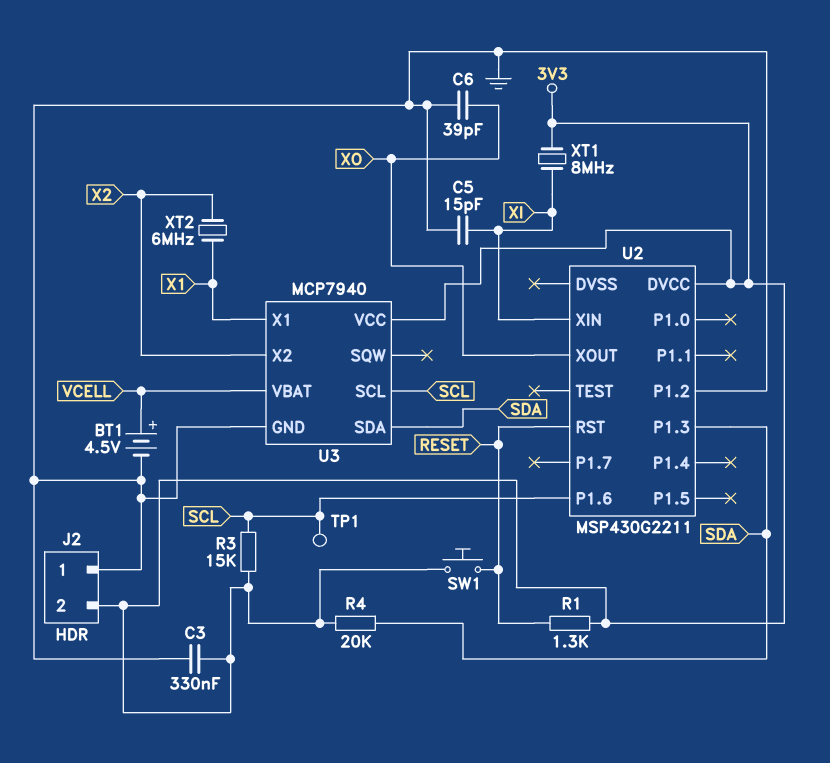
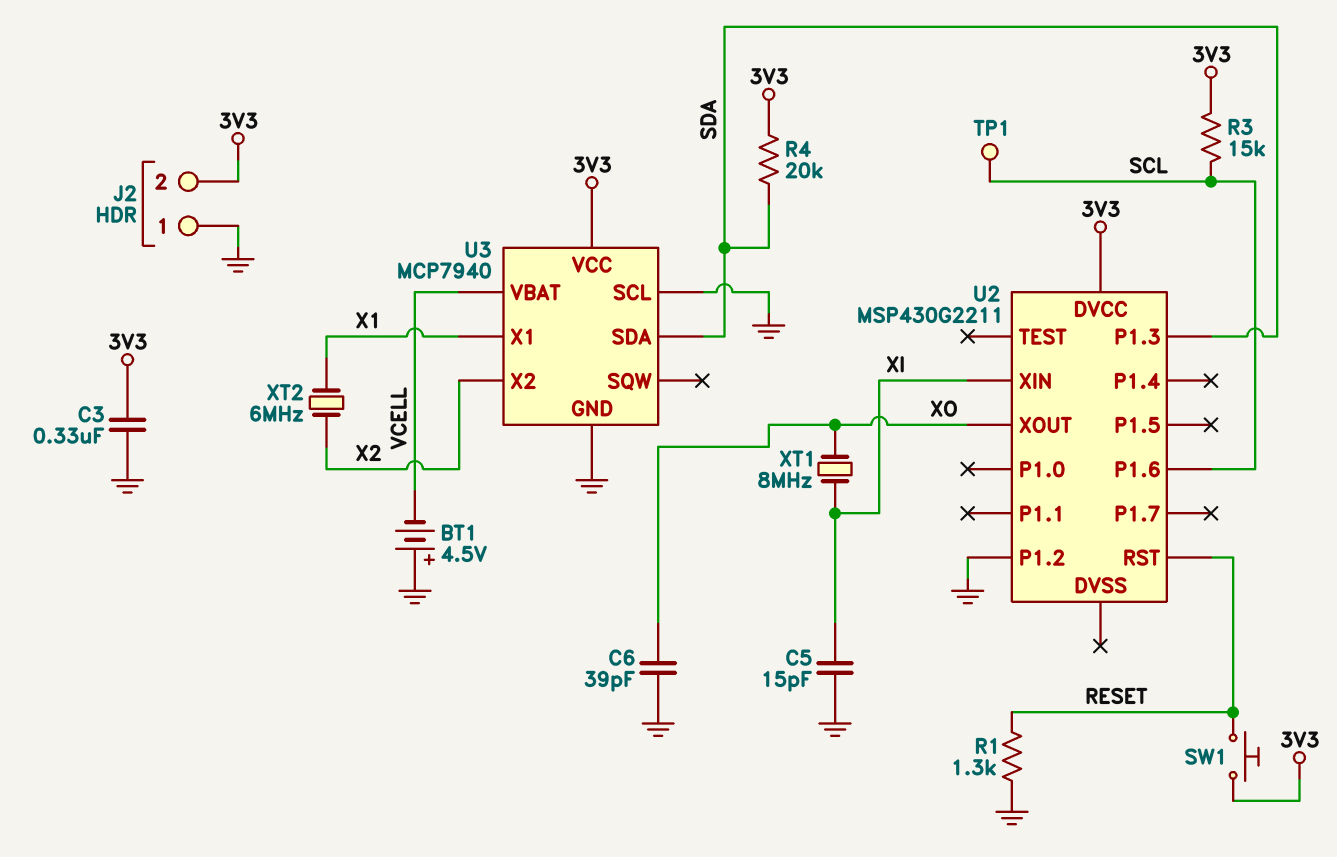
BT1: 4.5V (plus VCELL, minus GND) -> 4.5V (plus GND, minus VCELL)
R1: 1.3k (3V3, RESET) -> 1.3k (GND, RESET)
U3 pin SCL: SCL -> GND
XT1: 8MHz (3V3, XI) -> 8MHz (XI, XO)

